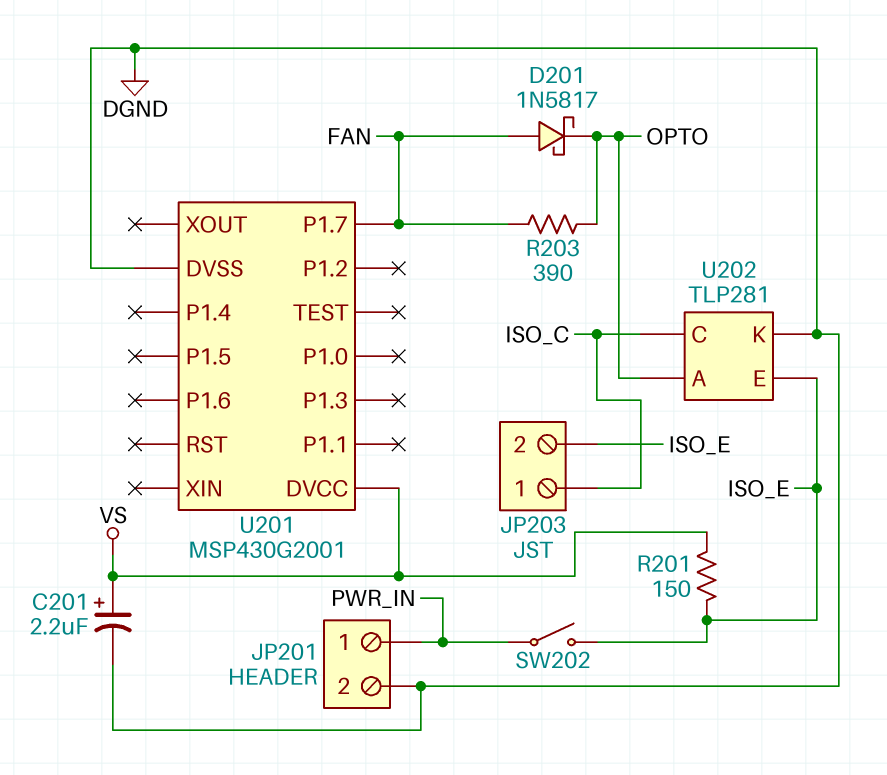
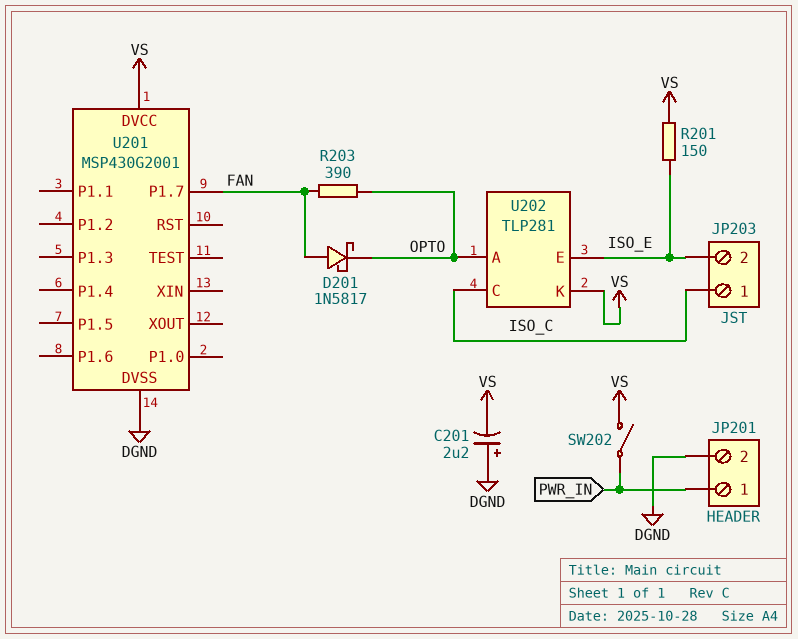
C201: 2.2uF (plus VS, minus DGND) -> 2.2uF (plus DGND, minus VS)
SW202: switch (ISO_E, PWR_IN) -> switch (PWR_IN, VS)
U202 pin K: DGND -> VS

